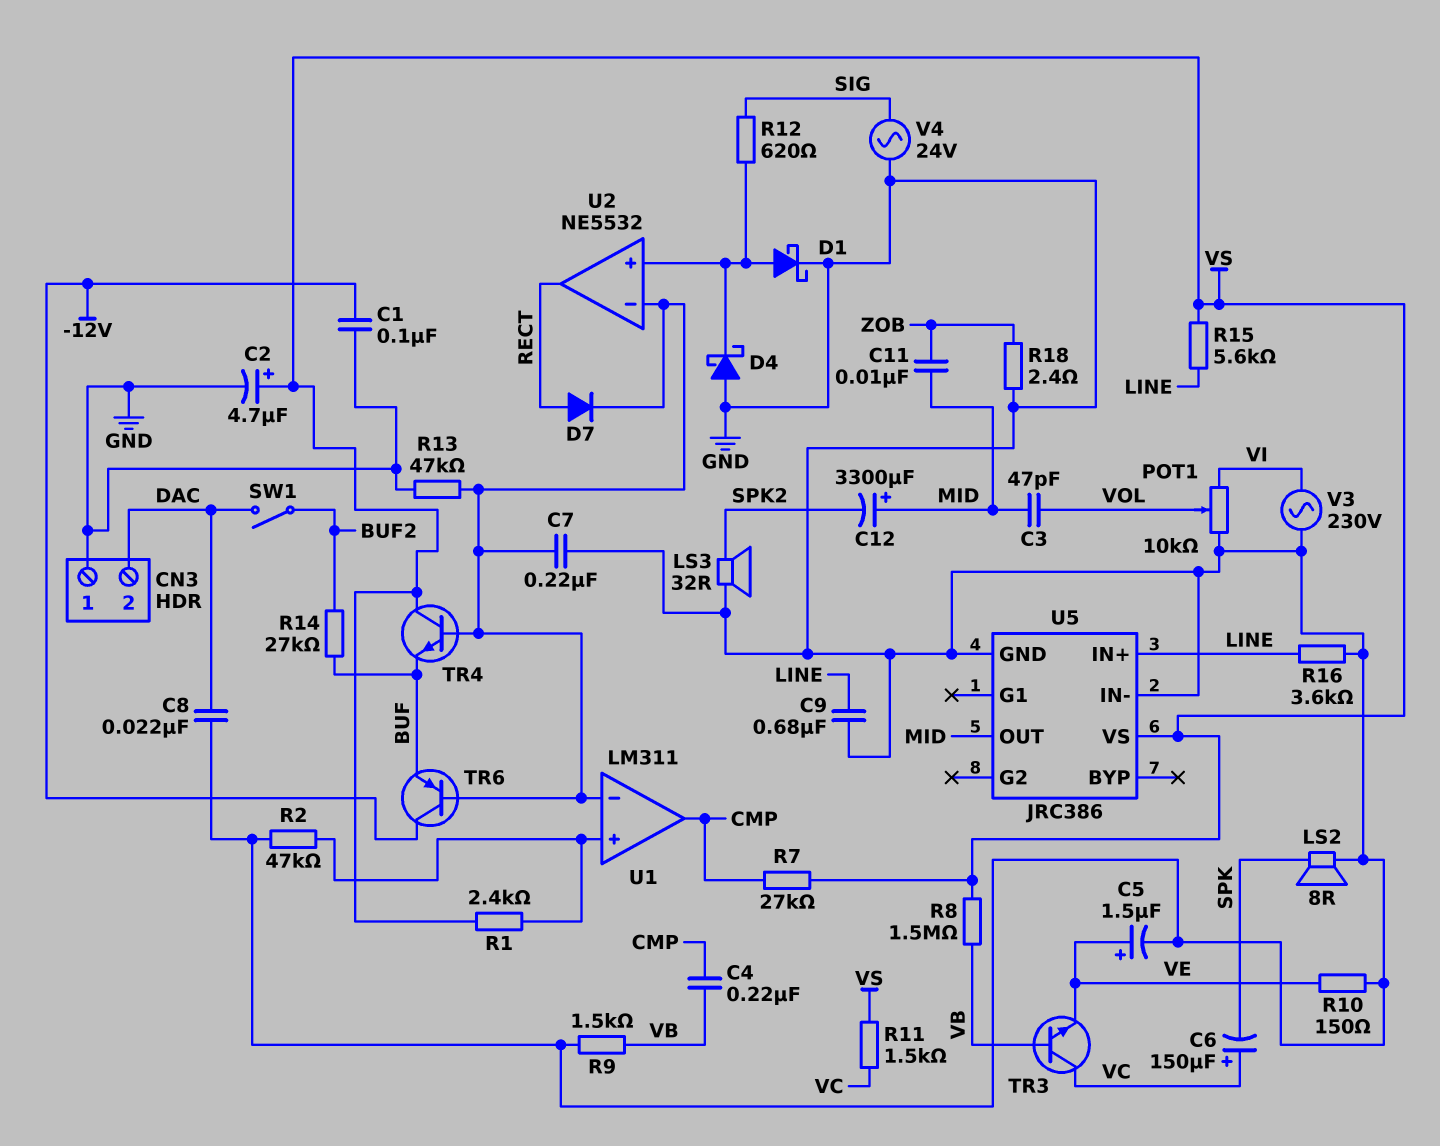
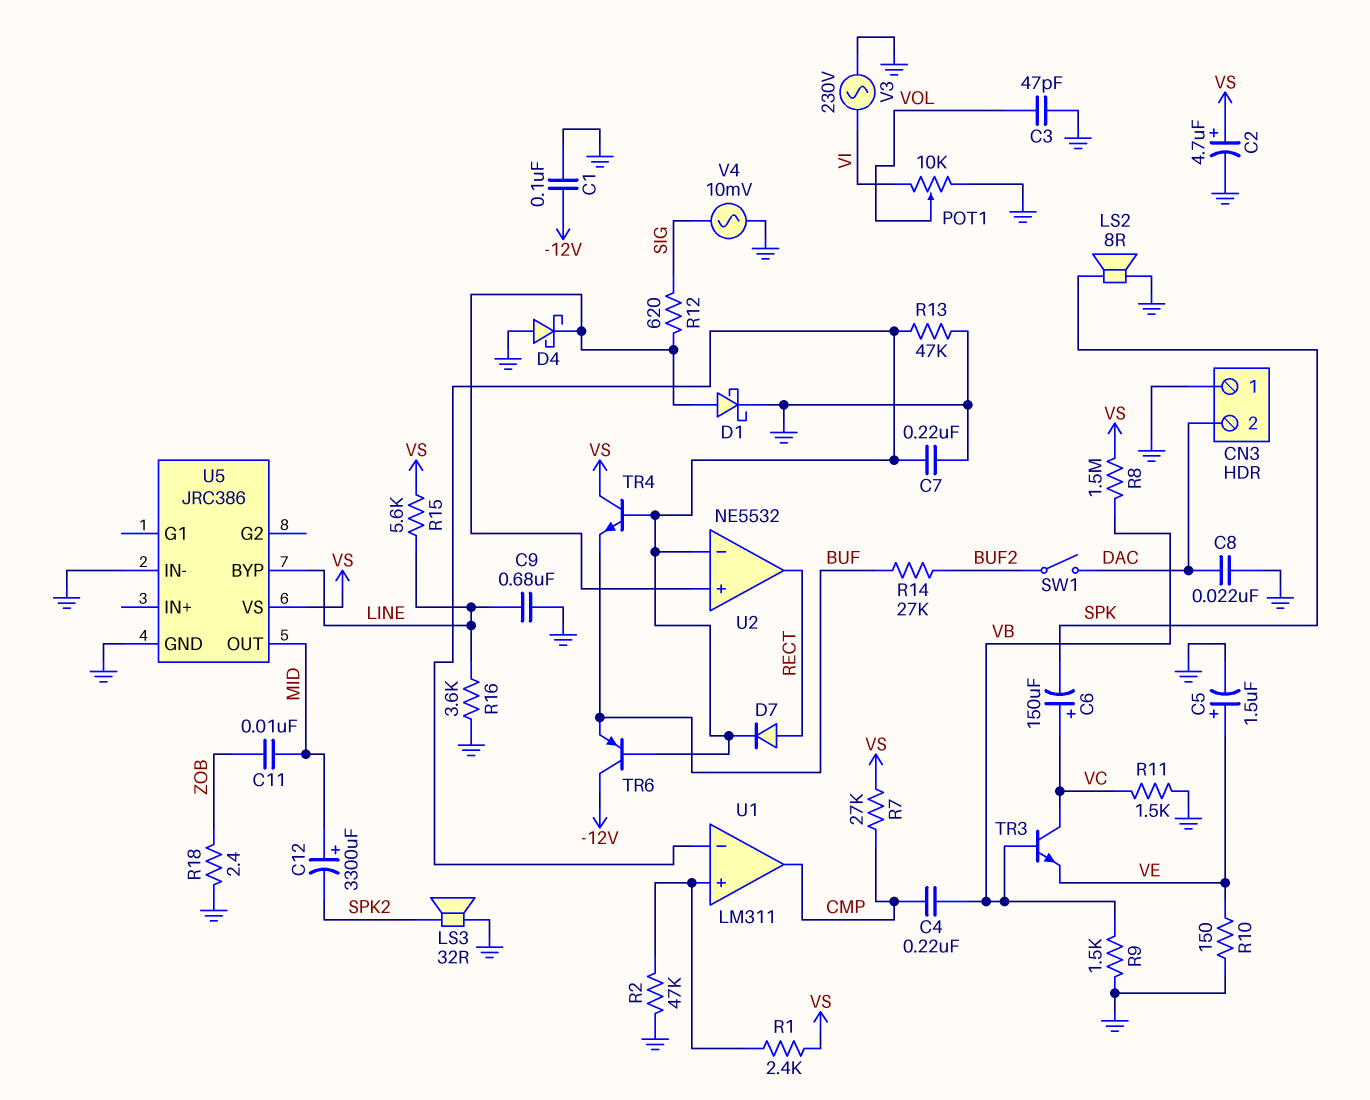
C3: 47pF (MID, VOL) -> 47pF (GND, VOL)
R11: 1.5k (VC, VS) -> 1.5k (GND, VC)
U5 pin BYP: none -> LINE
U5 pin IN+: LINE -> none
V4: AC 24V (GND, SIG) -> AC 10mV (GND, SIG)

